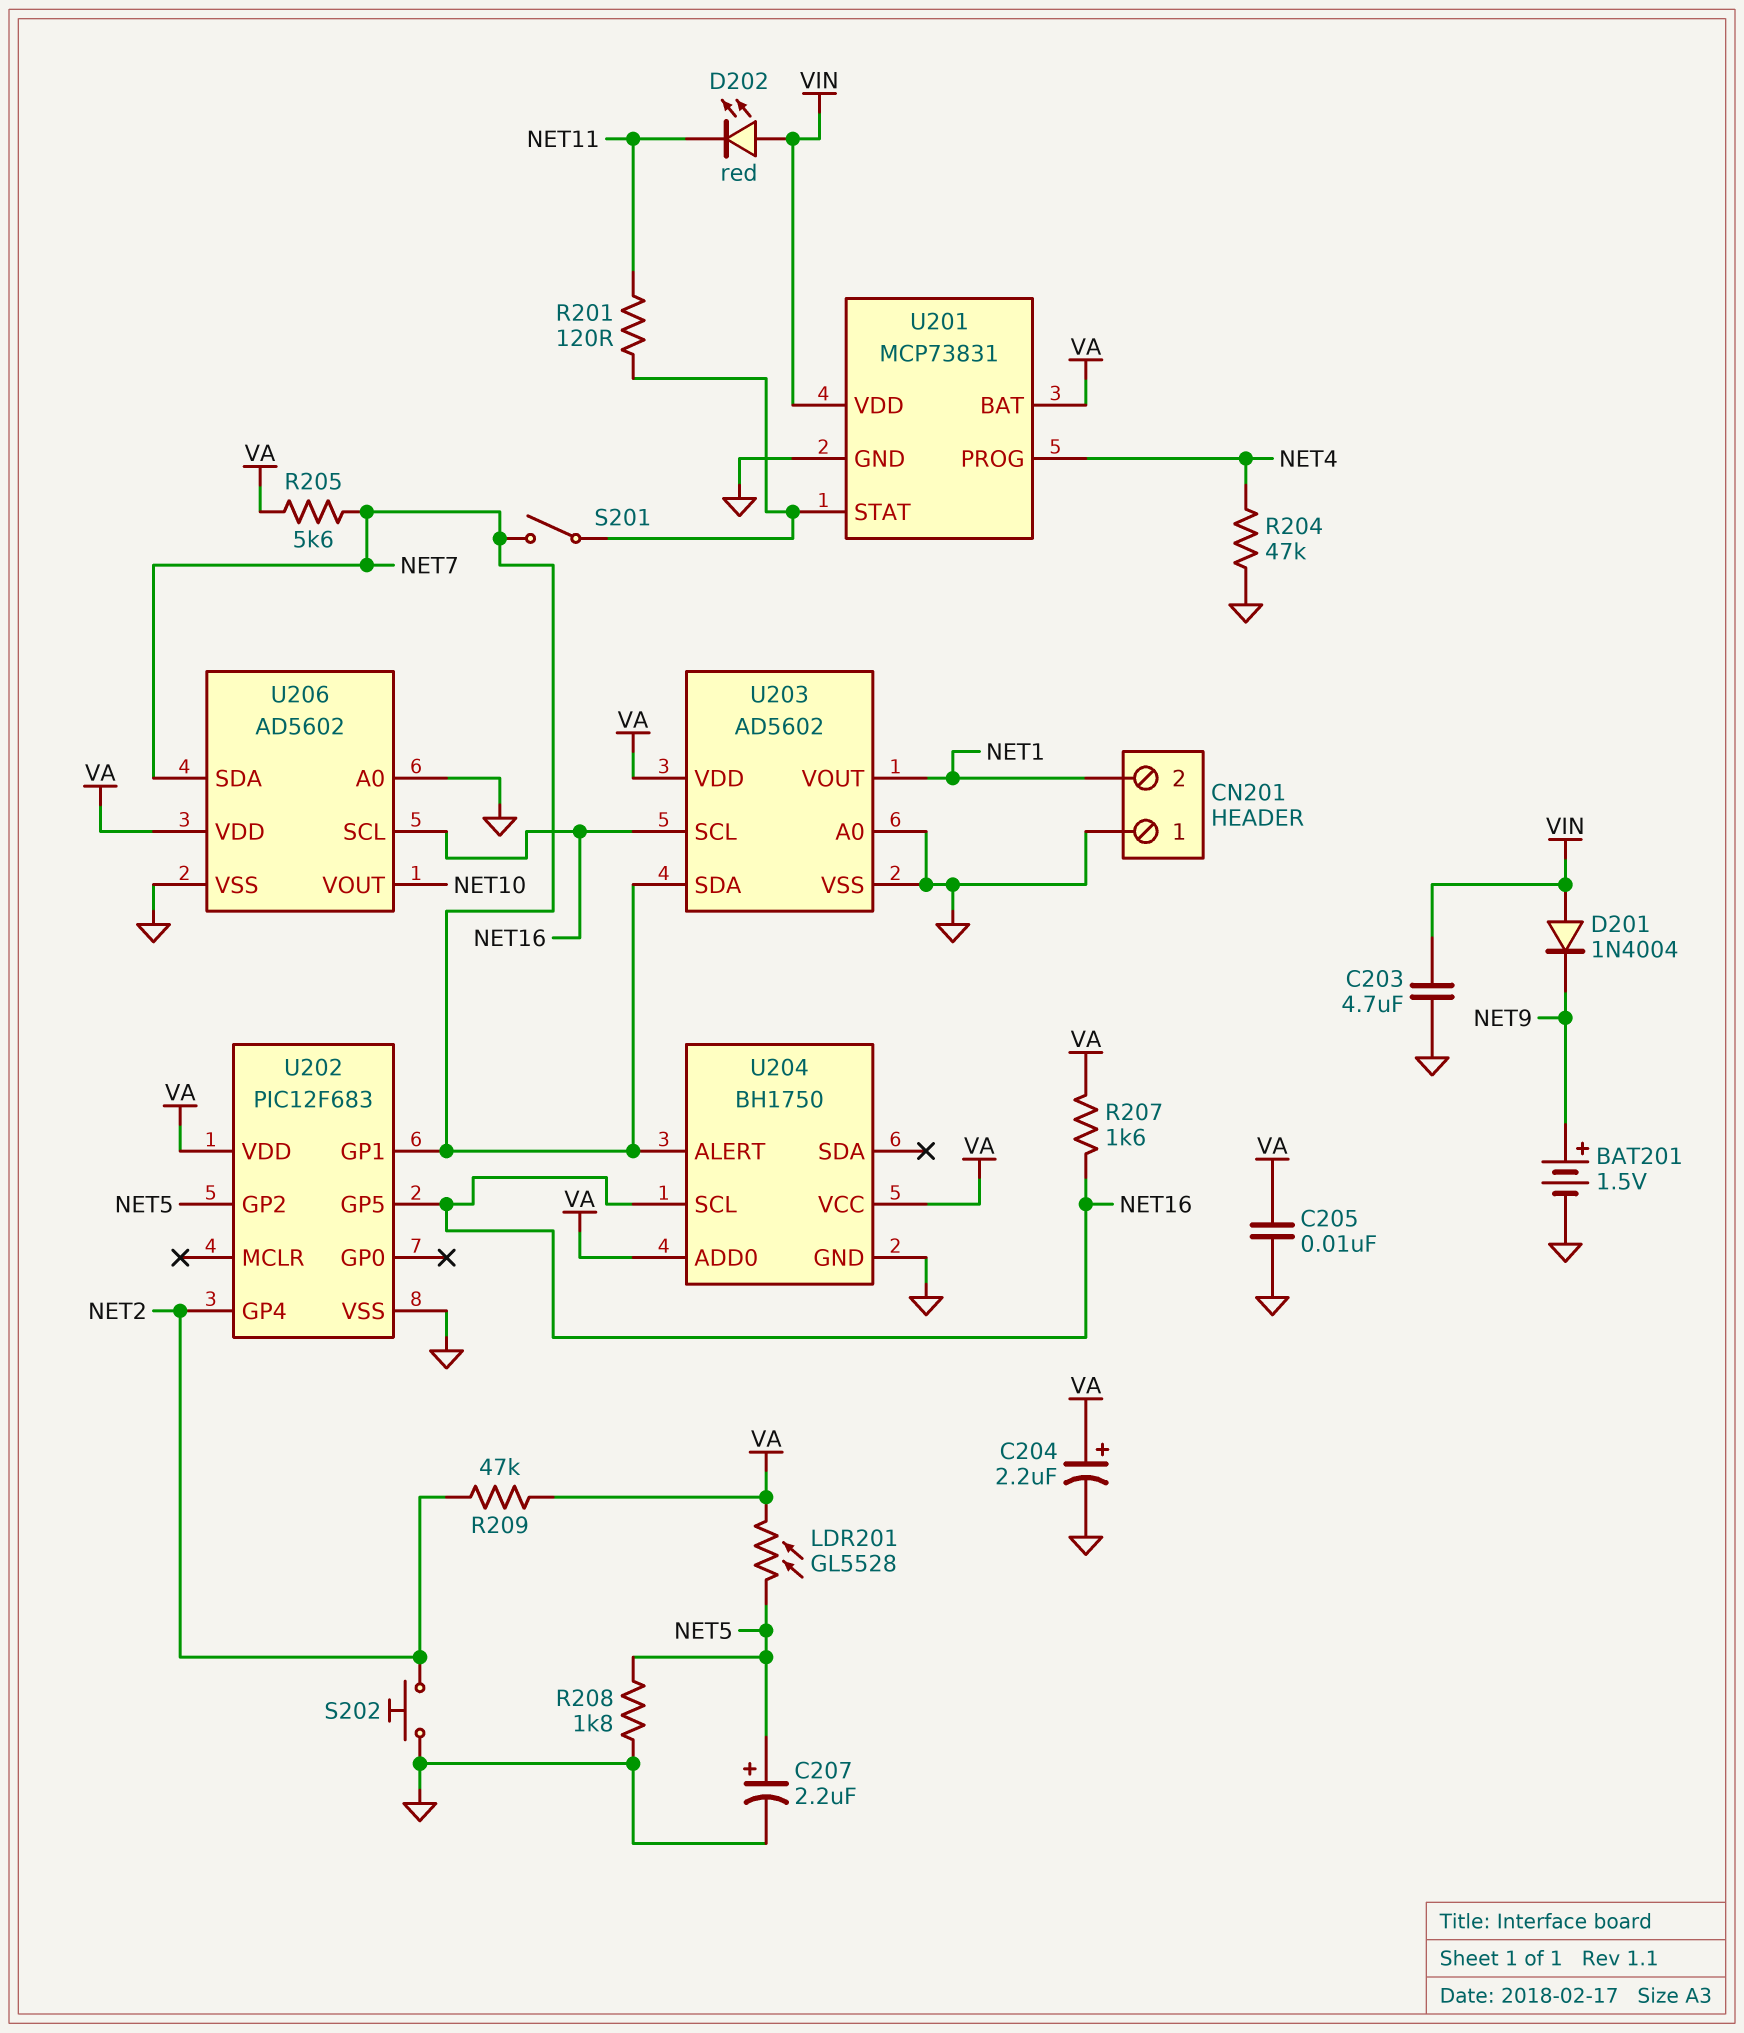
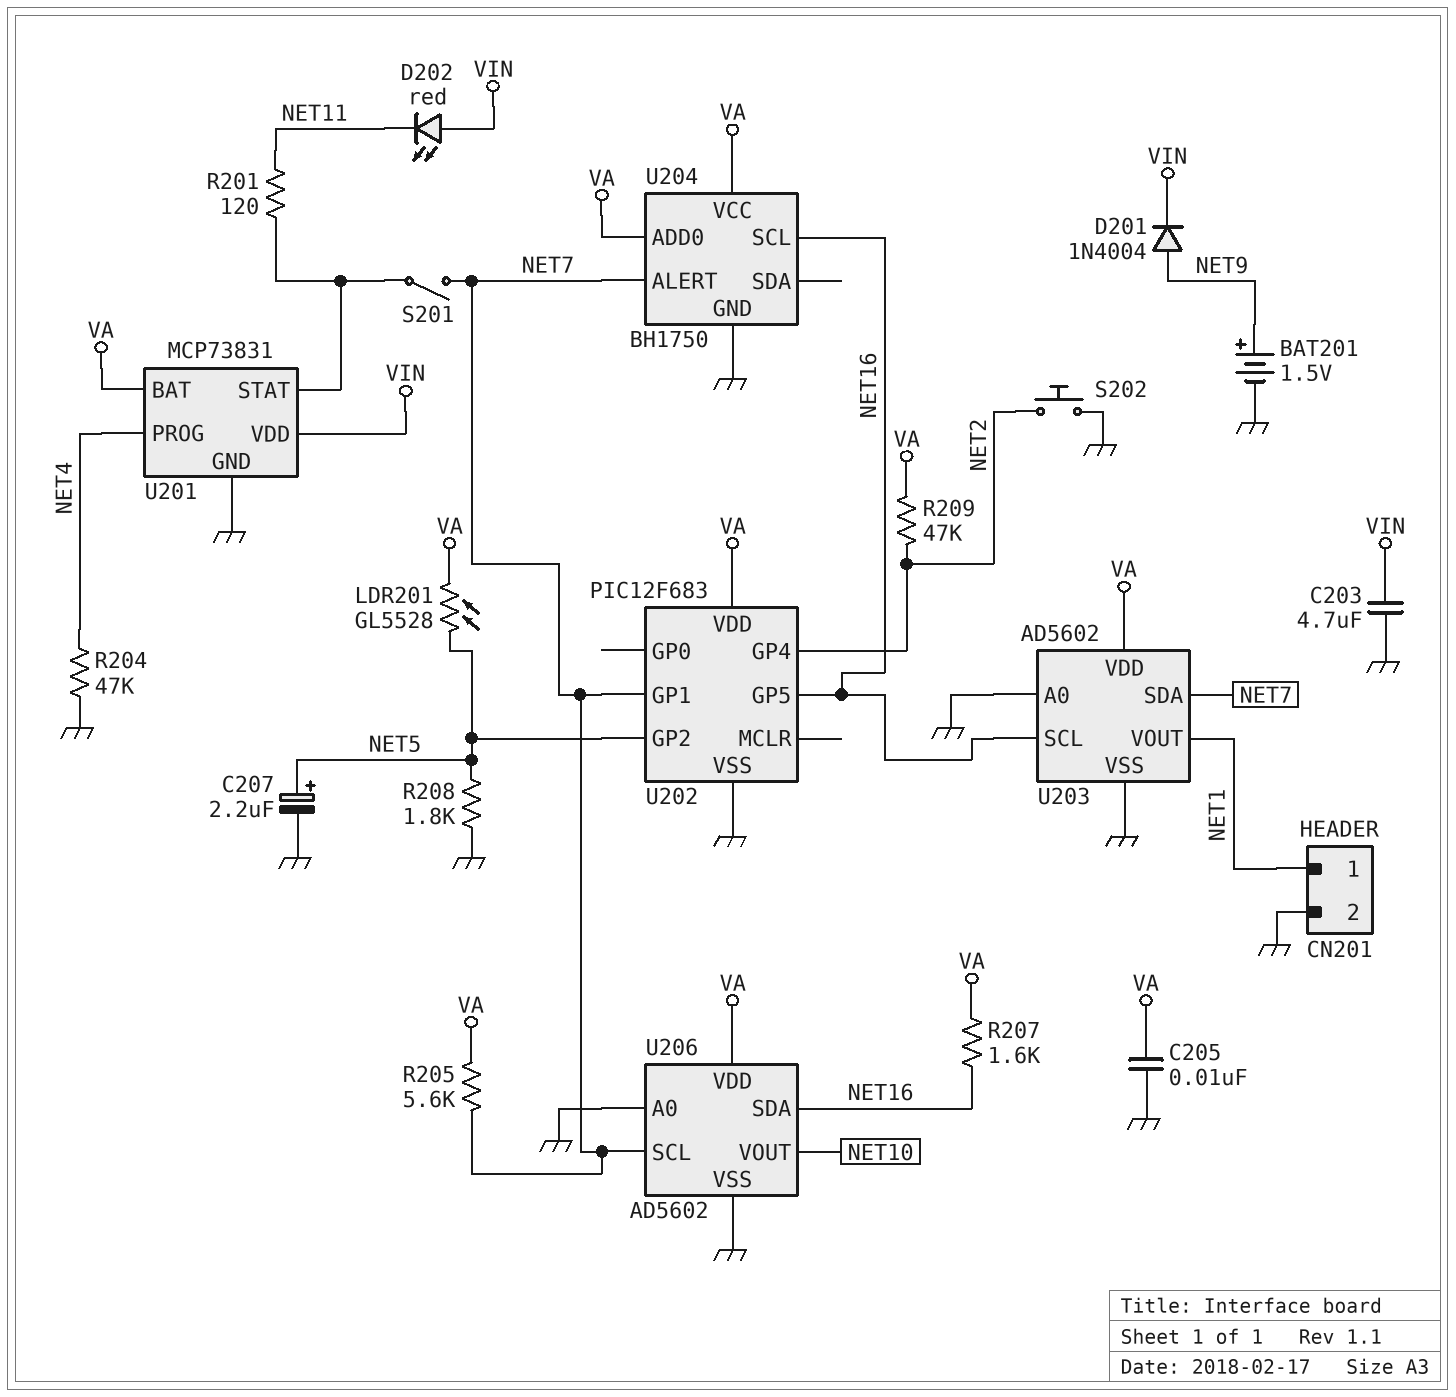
C204: 2.2uF (plus VA, minus GND) -> none
CN201 pin 1: GND -> NET1
CN201 pin 2: NET1 -> GND
D201: diode 1N4004 (A VIN, K NET9) -> diode 1N4004 (A NET9, K VIN)
U206 pin SCL: NET16 -> NET7
U206 pin SDA: NET7 -> NET16

